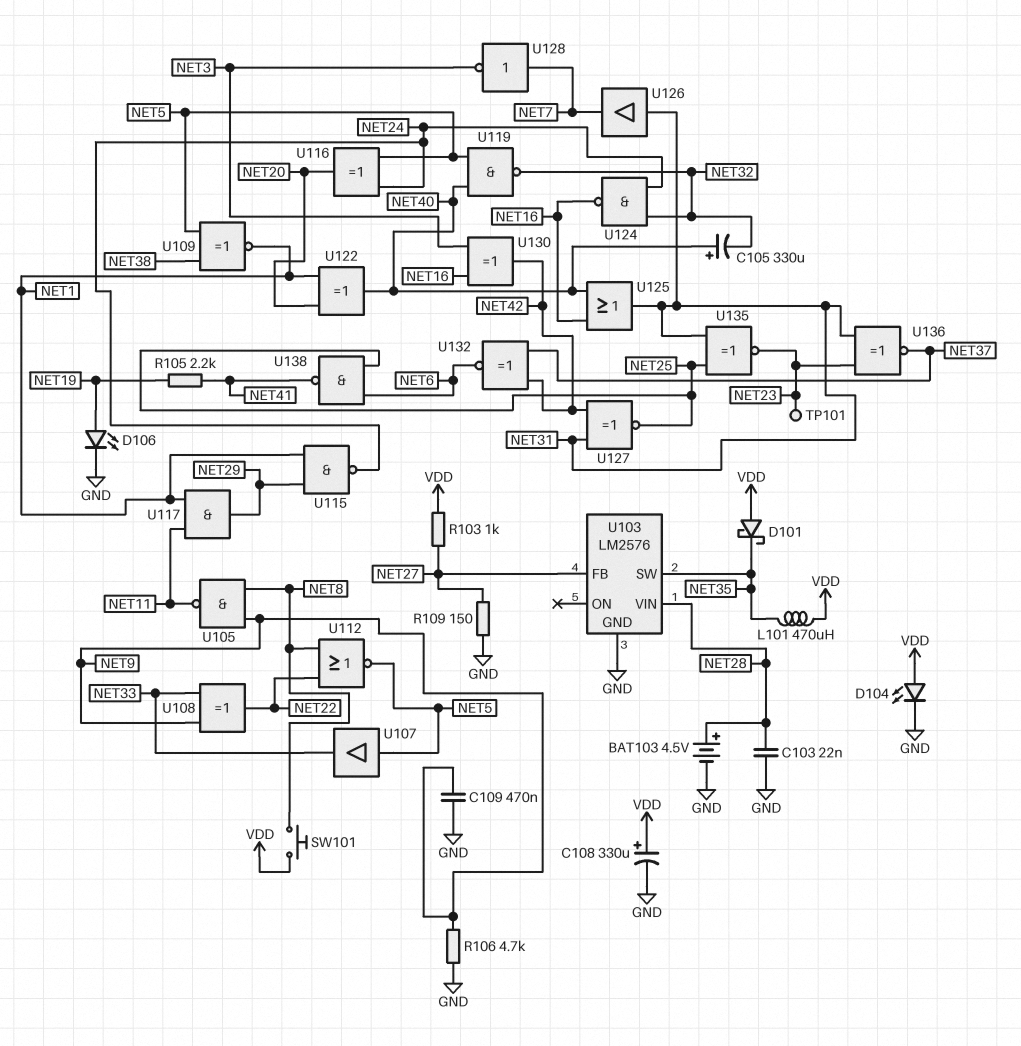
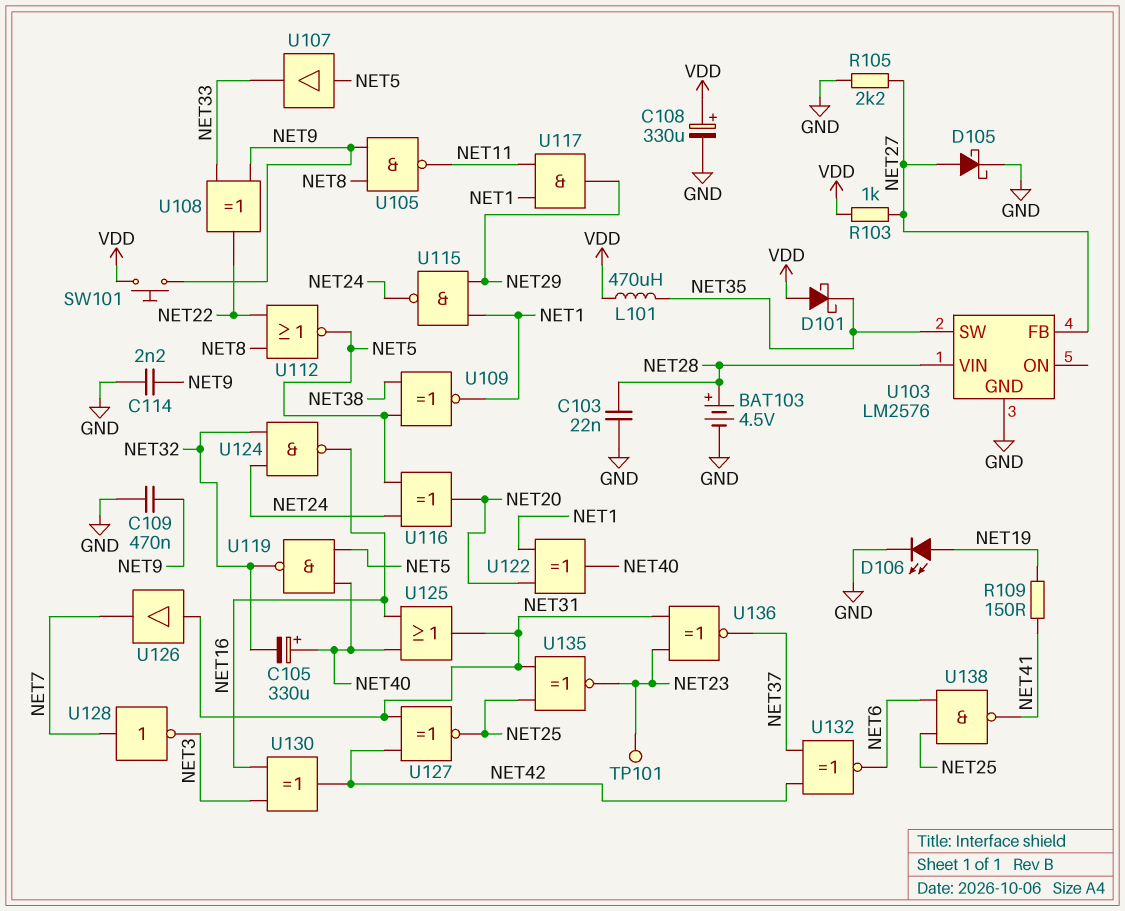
C114: none -> 2.2nF (GND, NET9)
D104: LED (A VDD, K GND) -> none
D105: none -> schottky (A NET27, K GND)
R105: 2.2k (NET19, NET41) -> 2.2k (GND, NET27)
R106: 4.7k (GND, NET9) -> none
R109: 150 (GND, NET27) -> 150 (NET19, NET41)
SW101: button (NET8, VDD) -> button (NET9, VDD)

